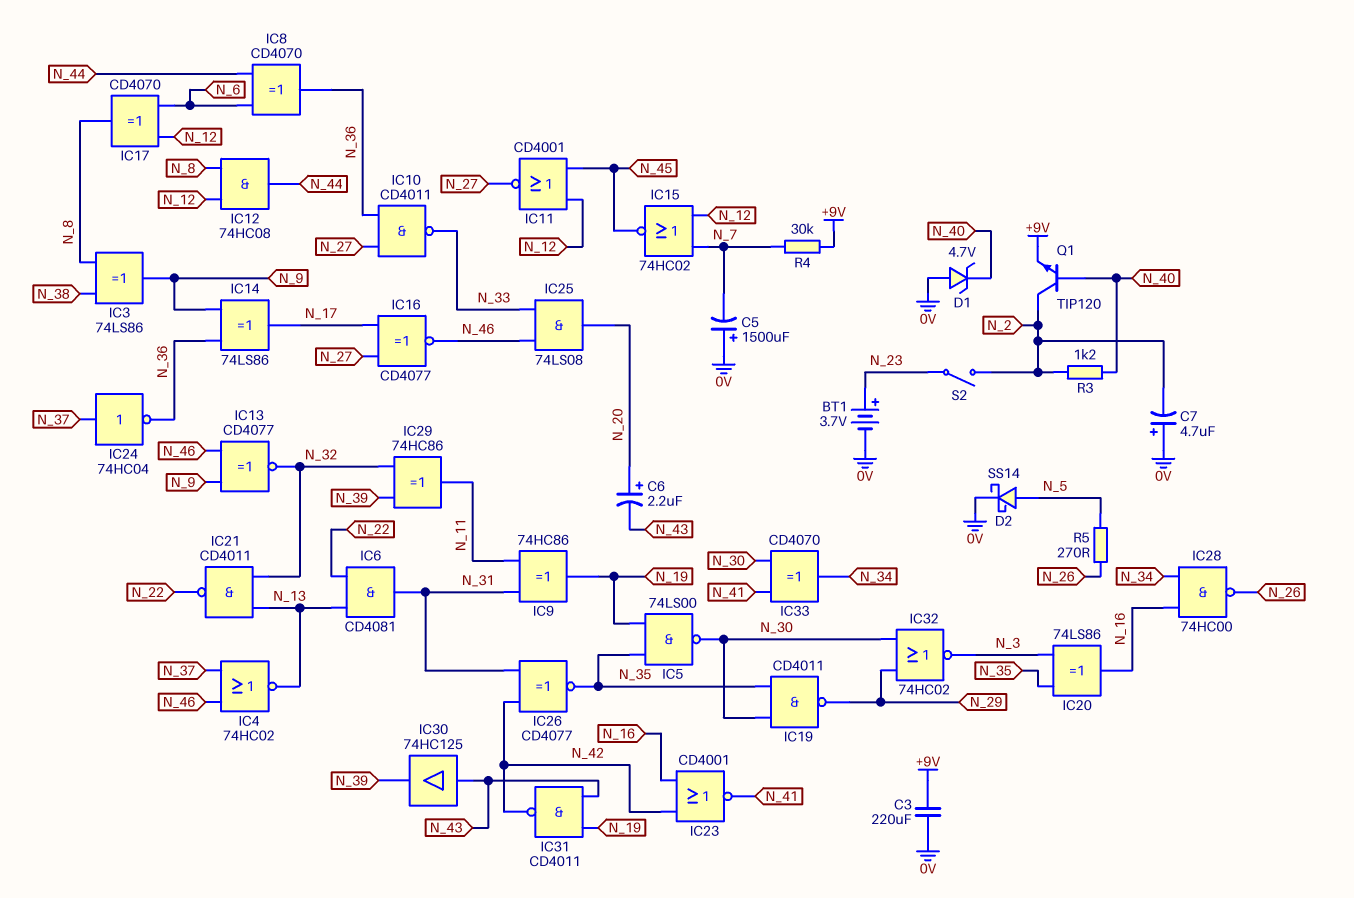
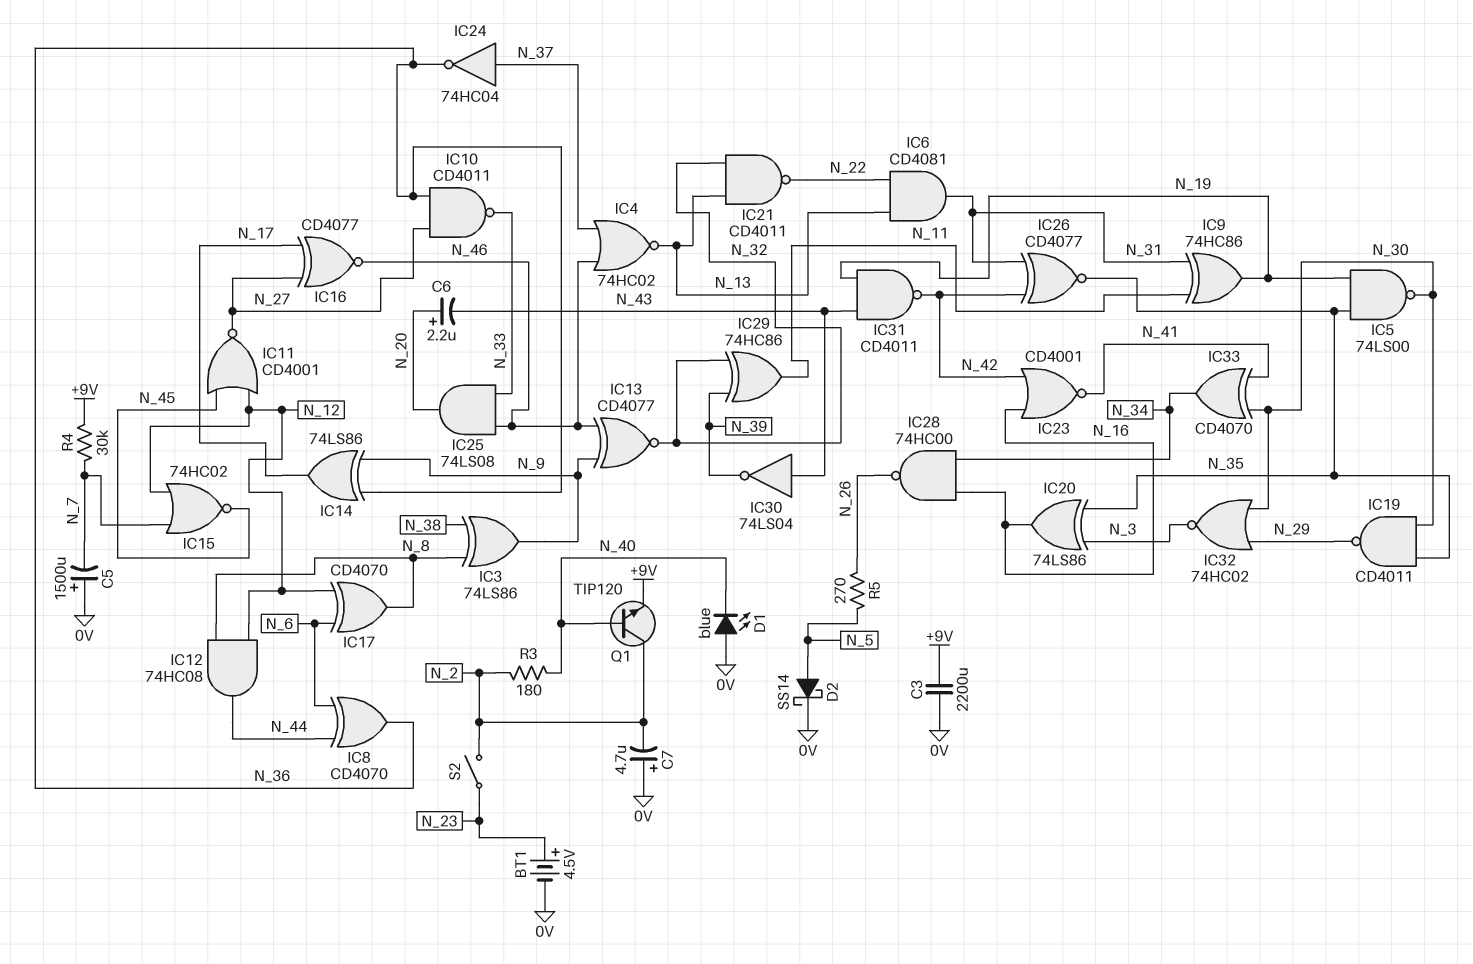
BT1: 3.7V (plus N_23, minus 0V) -> 4.5V (plus N_23, minus 0V)
C3: 220uF (+9V, 0V) -> 2200uF (+9V, 0V)
D1: zener 4.7V (A 0V, K N_40) -> LED blue (A 0V, K N_40)
IC30: buffer 74HC125 (in N_43, out N_39) -> NOT 74LS04 (in N_43, out N_39)
R3: 1.2k (N_2, N_40) -> 180 (N_2, N_40)

